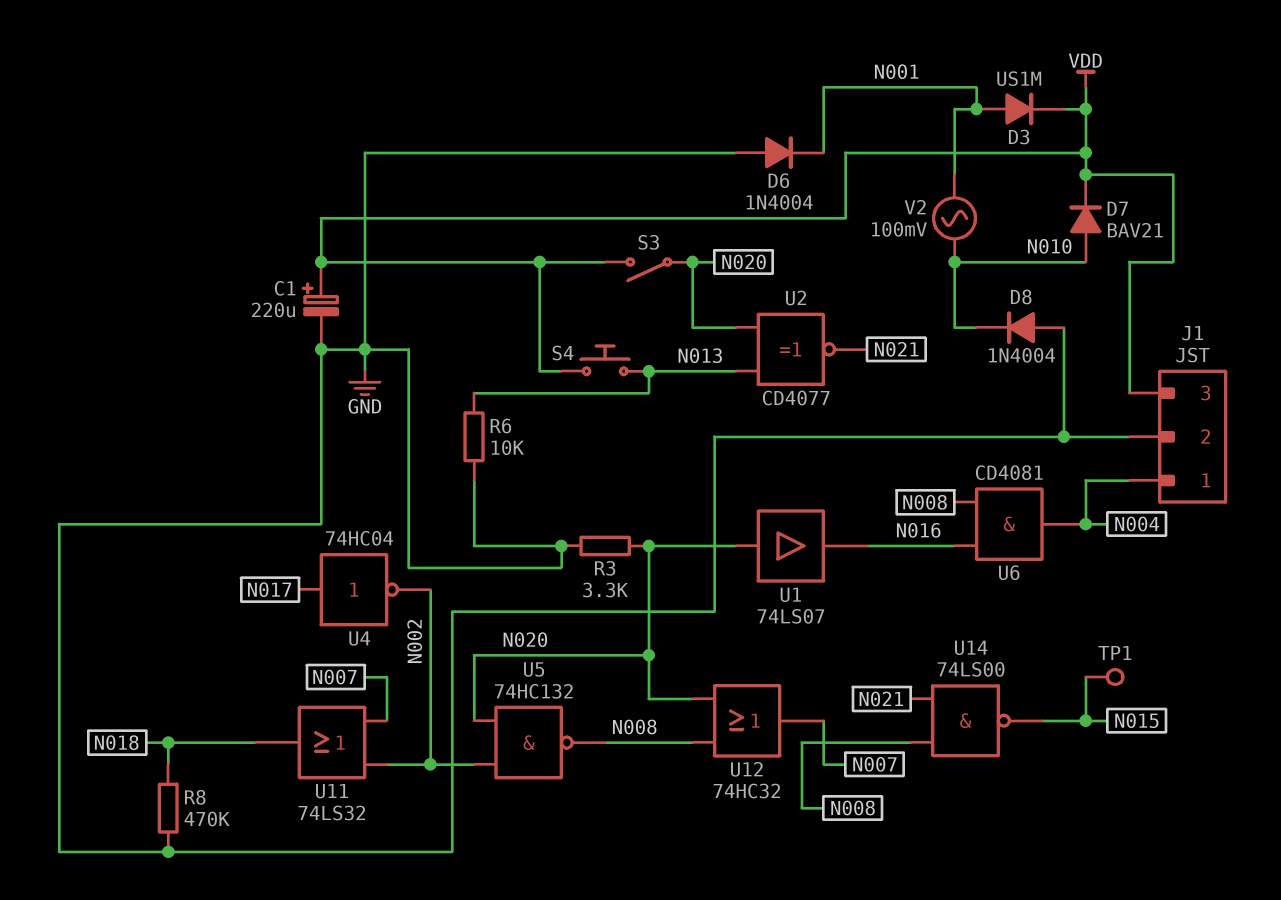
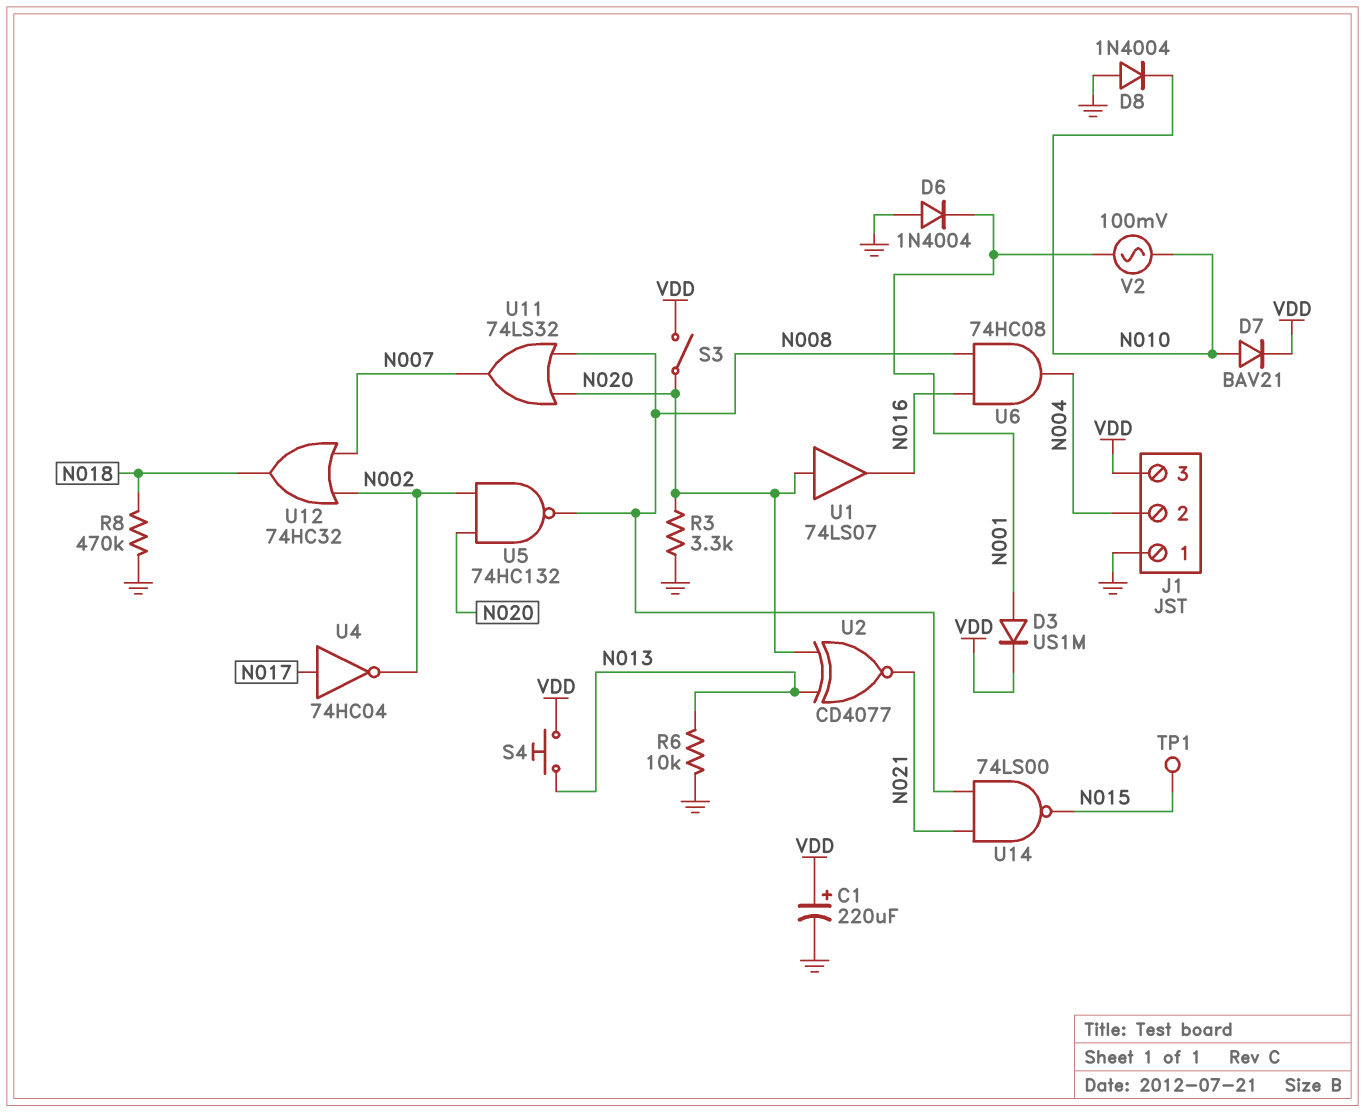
J1 pin 1: N004 -> GND
J1 pin 2: GND -> N004
U6: AND CD4081 (in N008, in N016, out N004) -> AND 74HC08 (in N008, in N016, out N004)
U11: OR 74LS32 (in N002, in N007, out N018) -> OR 74LS32 (in N008, in N020, out N007)
U12: OR 74HC32 (in N008, in N020, out N007) -> OR 74HC32 (in N002, in N007, out N018)

